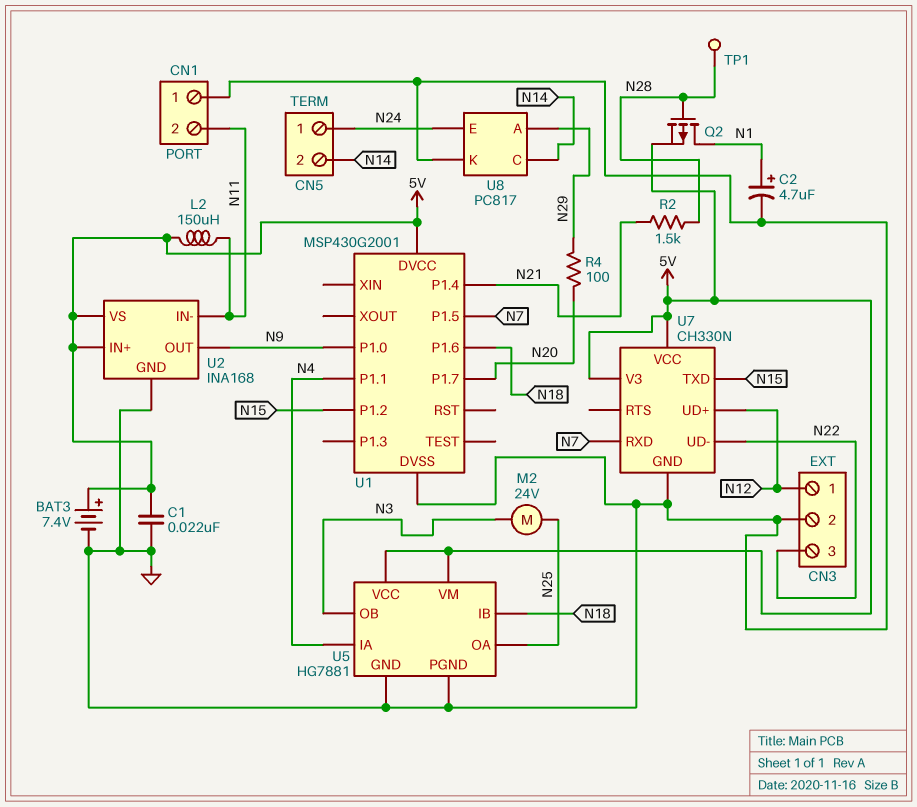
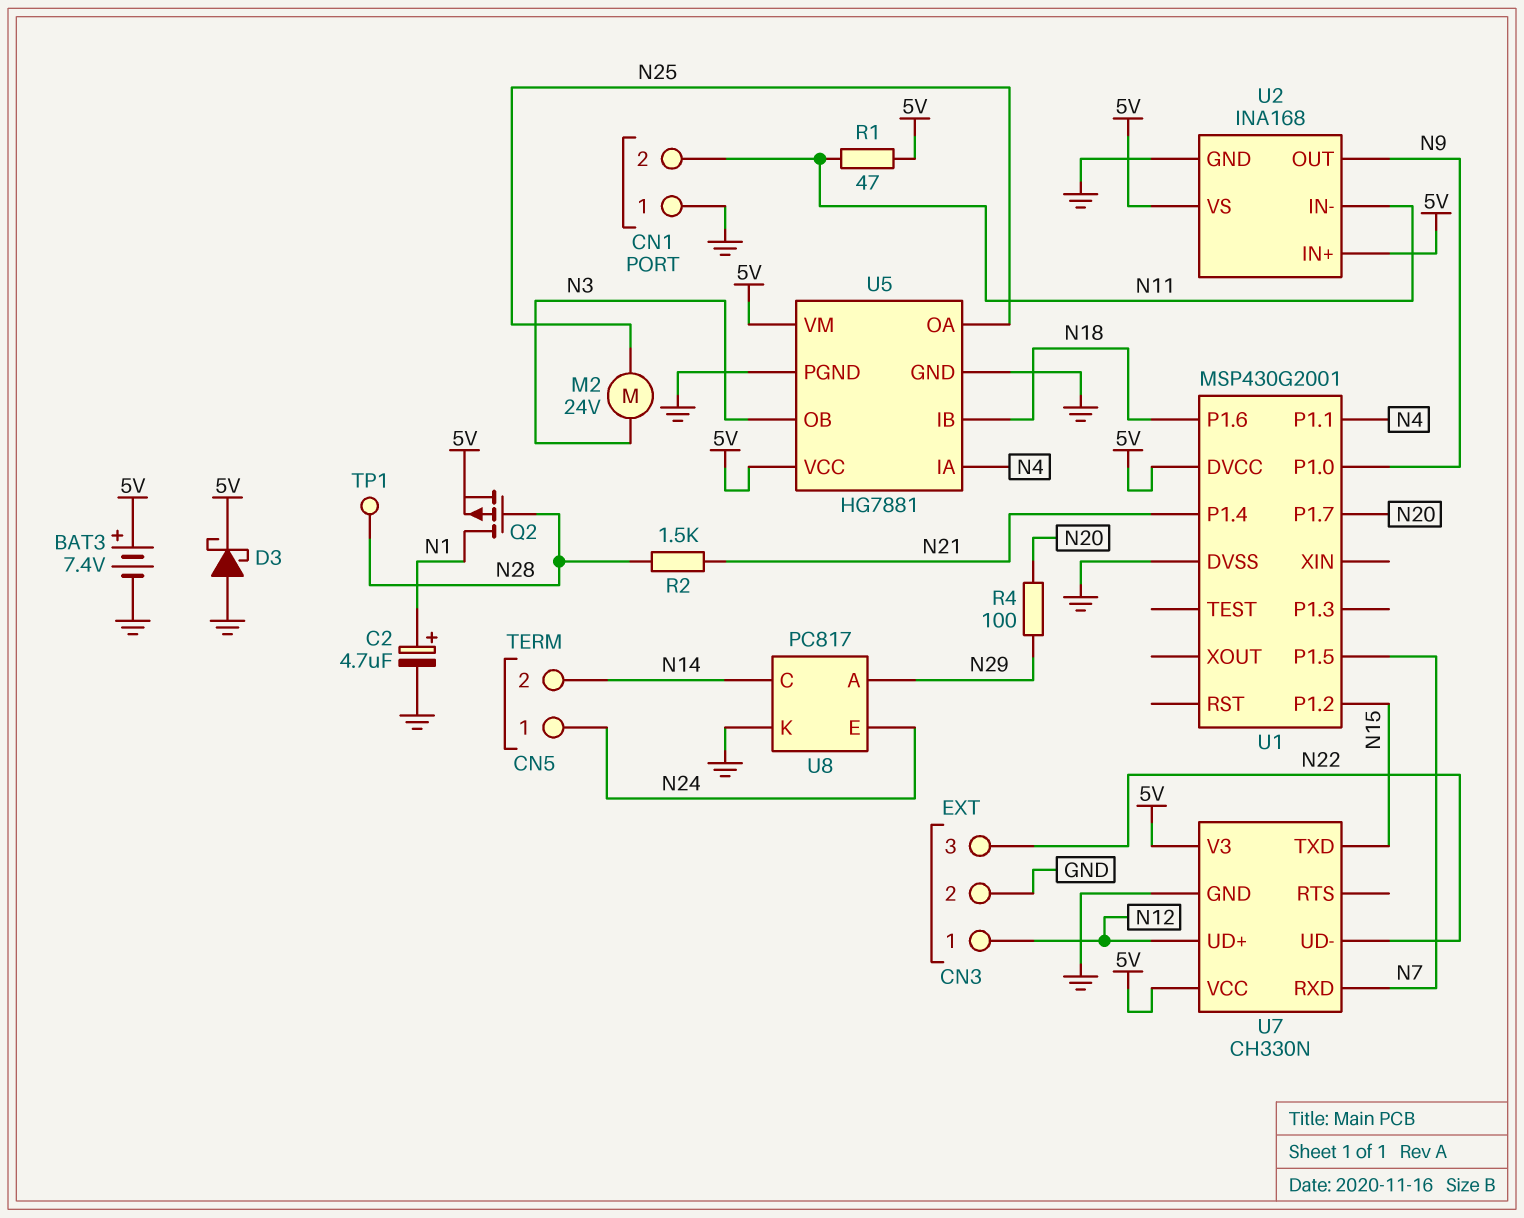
C1: 22nF (5V, GND) -> none
D3: none -> schottky (A GND, K 5V)
L2: 150uH (5V, N11) -> none
R1: none -> 47 (5V, N11)

